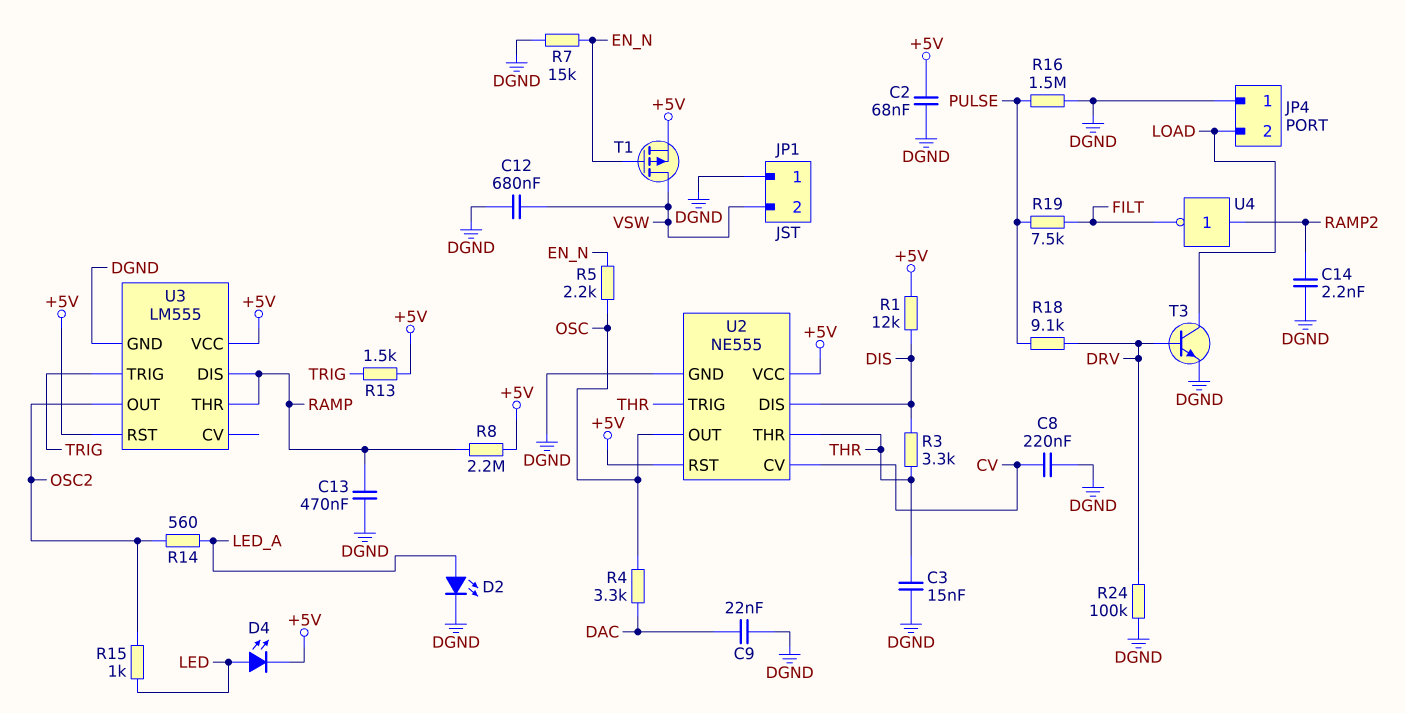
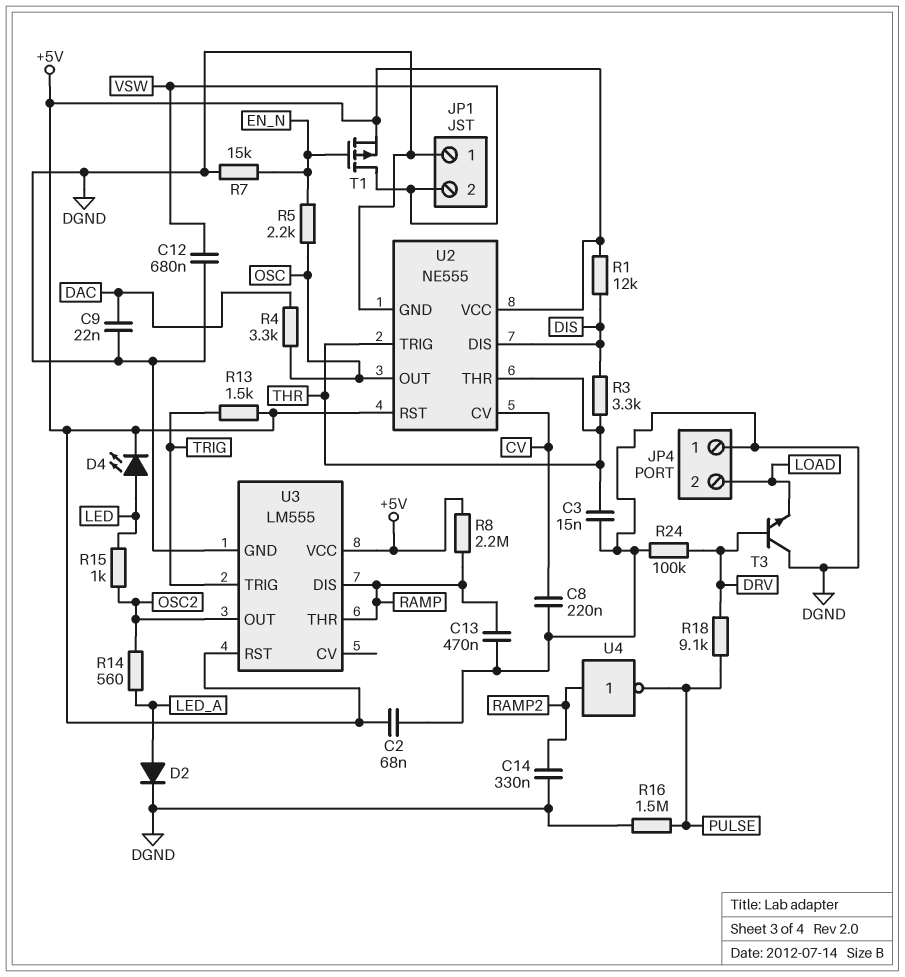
C14: 2.2nF (DGND, RAMP2) -> 330nF (DGND, RAMP2)
D2: LED (A LED_A, K DGND) -> diode (A LED_A, K DGND)
R19: 7.5k (FILT, PULSE) -> none
T3: NPN (B DRV, C LOAD, E DGND) -> NPN (B DRV, C DGND, E LOAD)
U4: NOT (in RAMP2, out FILT) -> NOT (in RAMP2, out PULSE)

